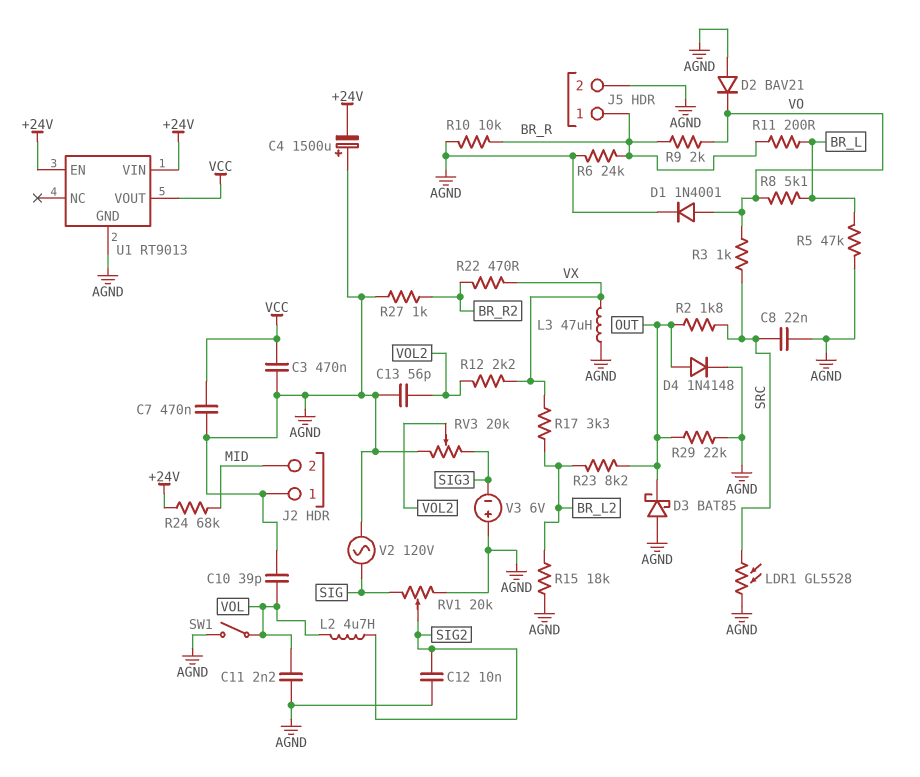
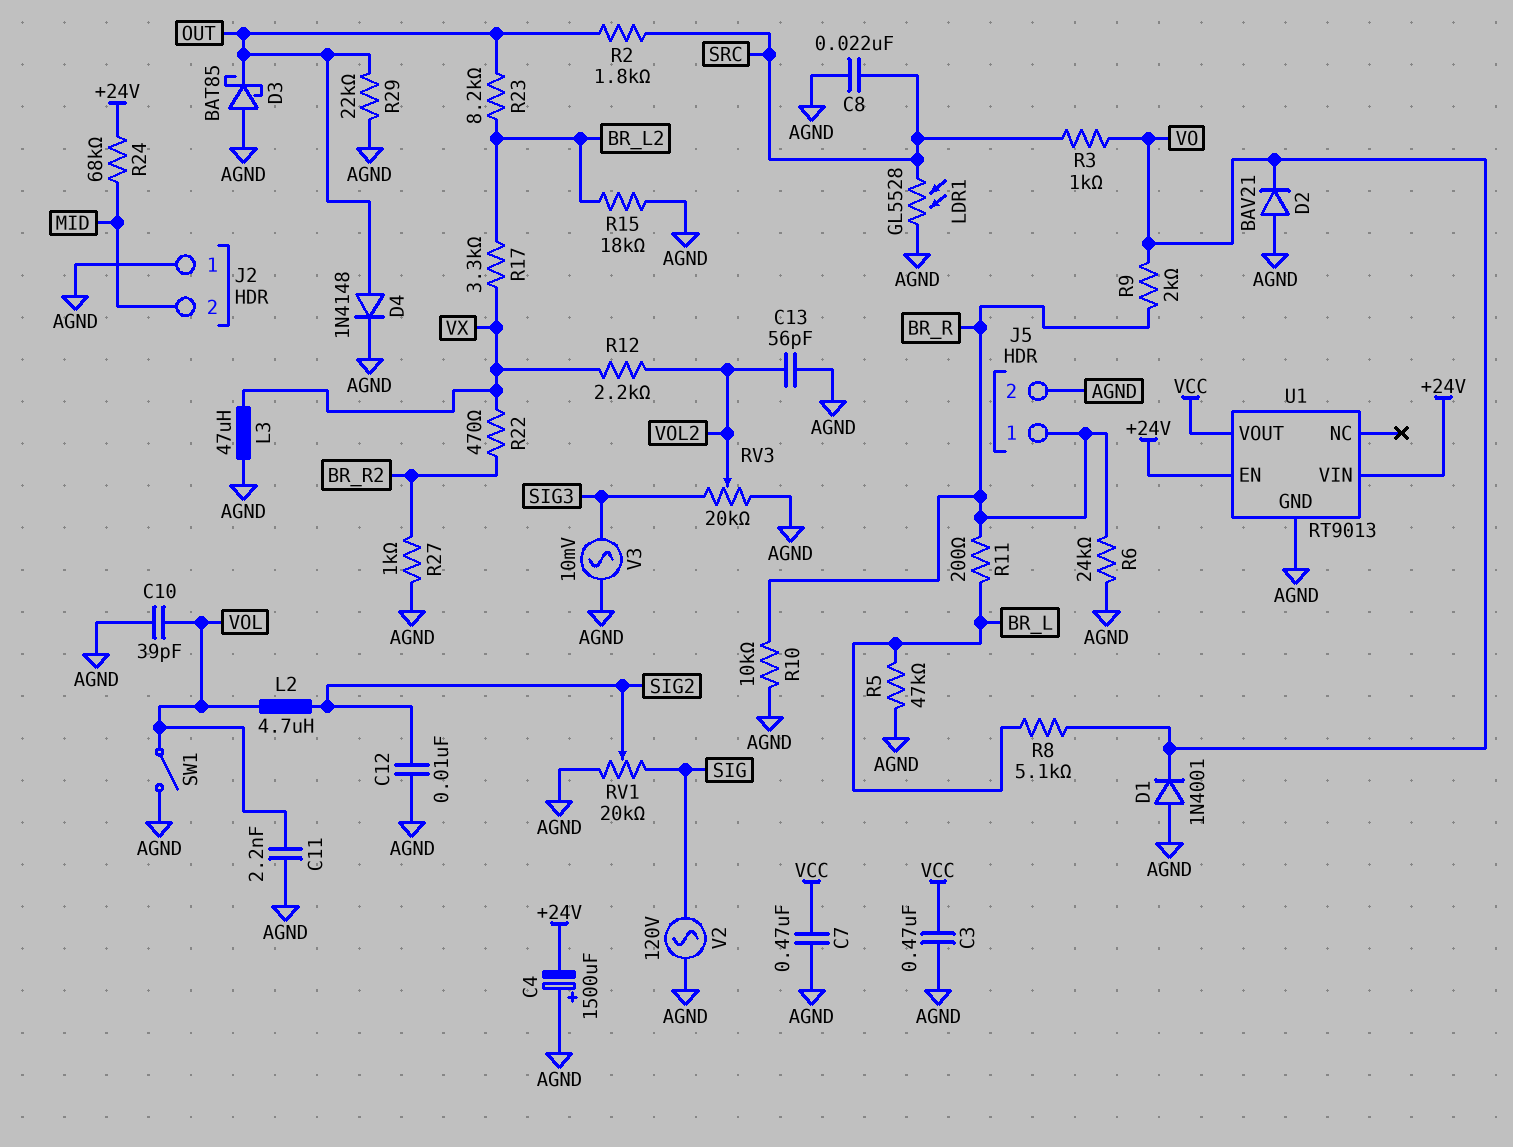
D1: diode 1N4001 (A VO, K AGND) -> diode 1N4001 (A AGND, K VO)
V3: 6V (plus AGND, minus SIG3) -> AC 10mV (AGND, SIG3)

